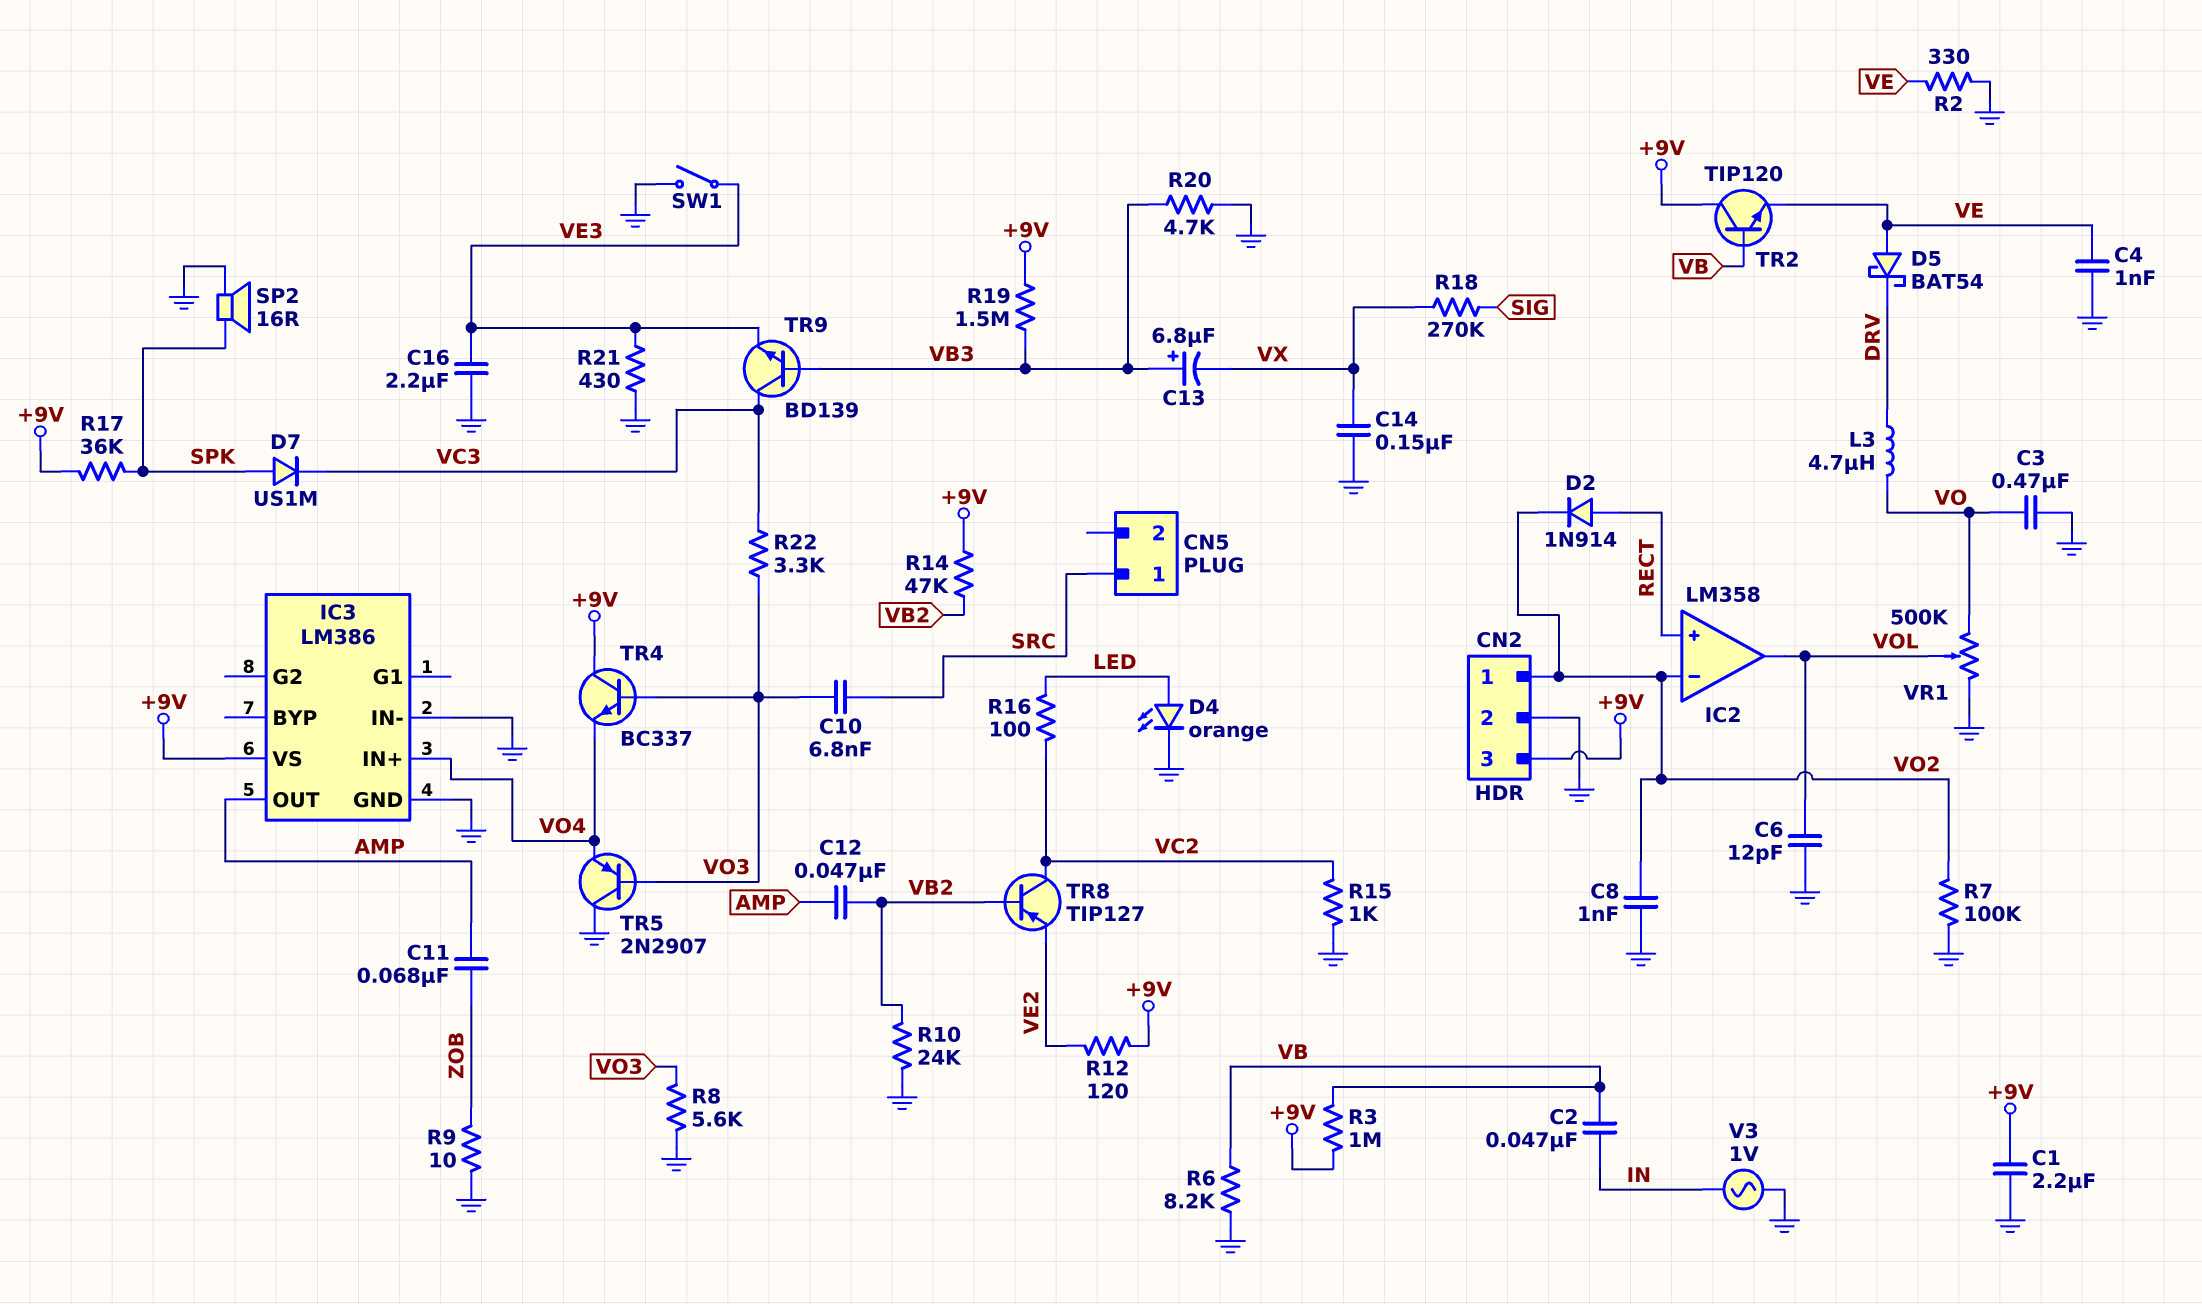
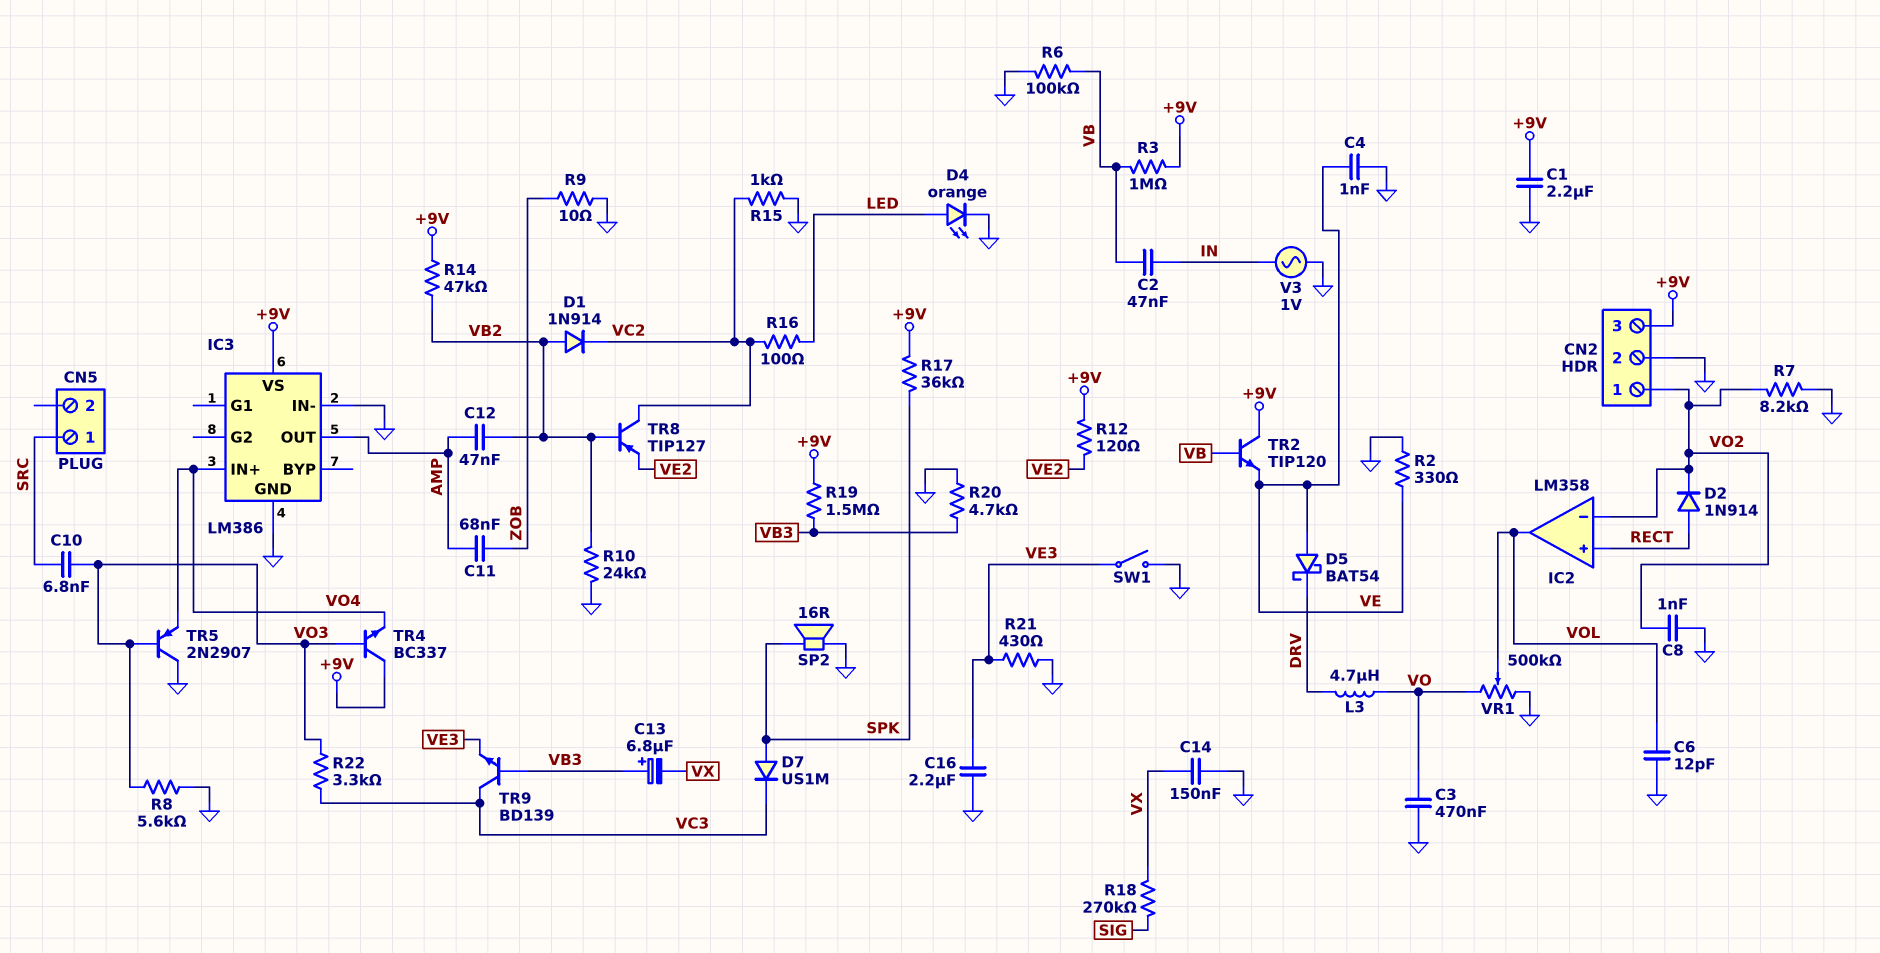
D1: none -> diode 1N914 (A VB2, K VC2)
R6: 8.2k (GND, VB) -> 100k (GND, VB)
R7: 100k (GND, VO2) -> 8.2k (GND, VO2)

